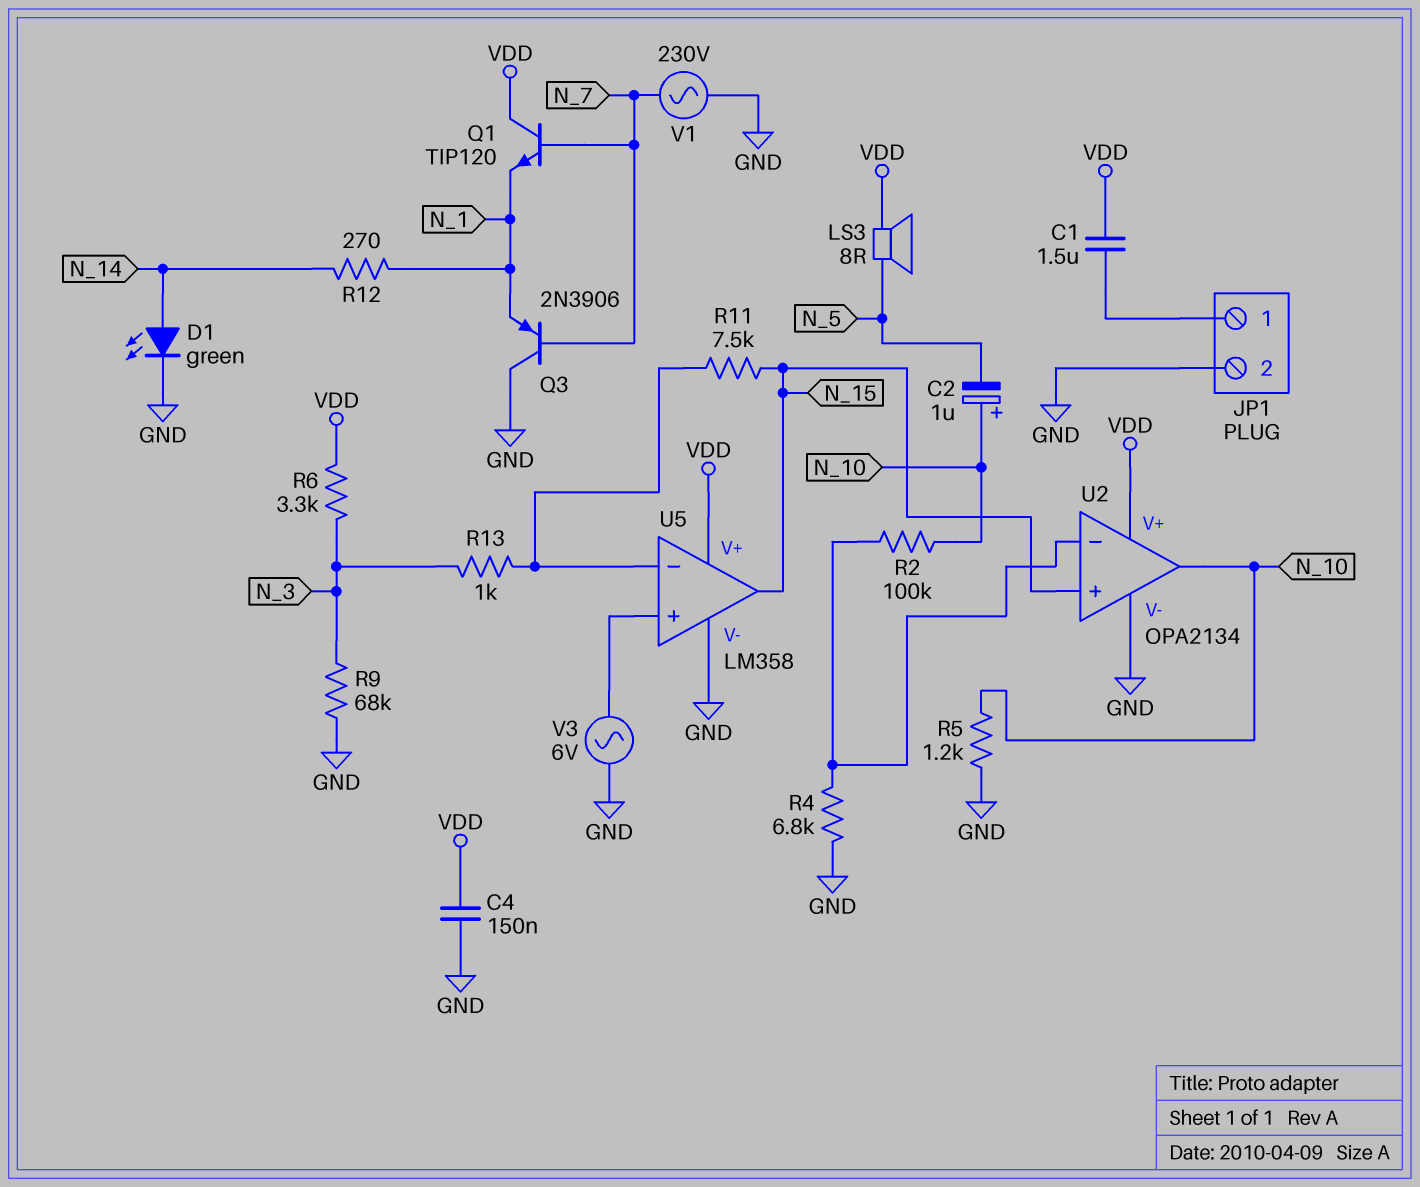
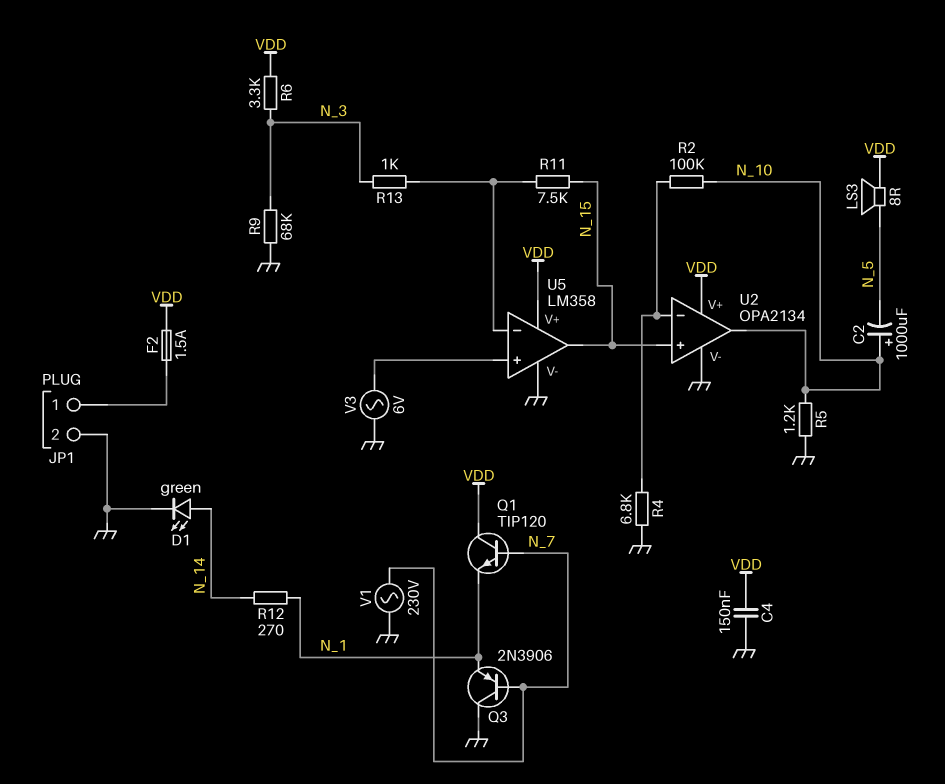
C1: 1.5uF (JP1/1, VDD) -> none
C2: 1uF (plus N_10, minus N_5) -> 1000uF (plus N_10, minus N_5)
F2: none -> 1.5A (JP1/1, VDD)

